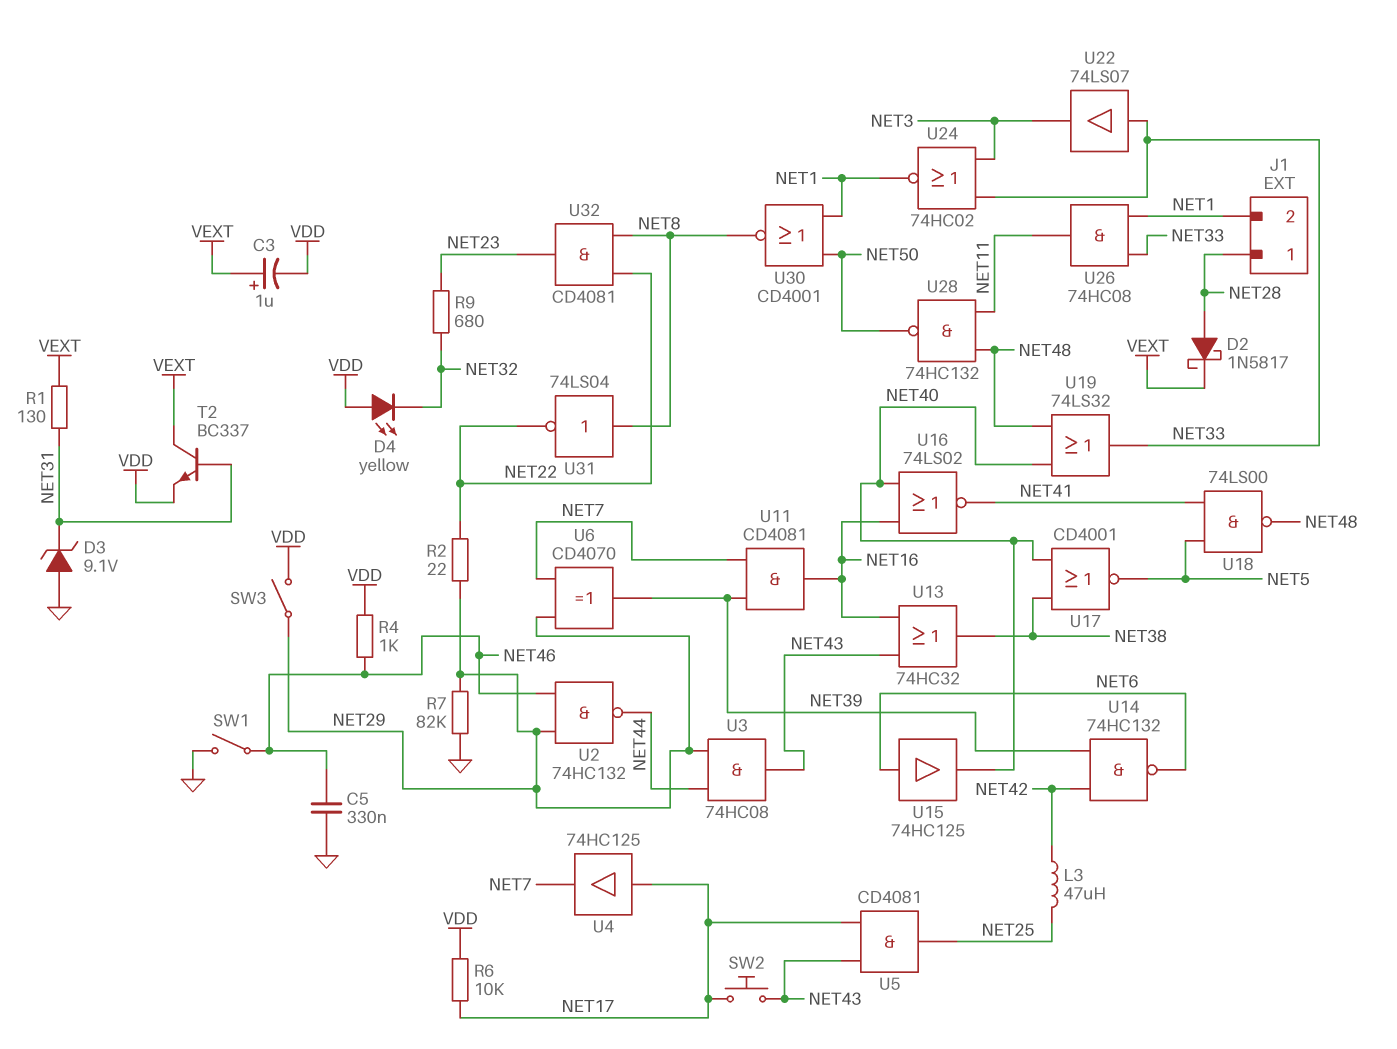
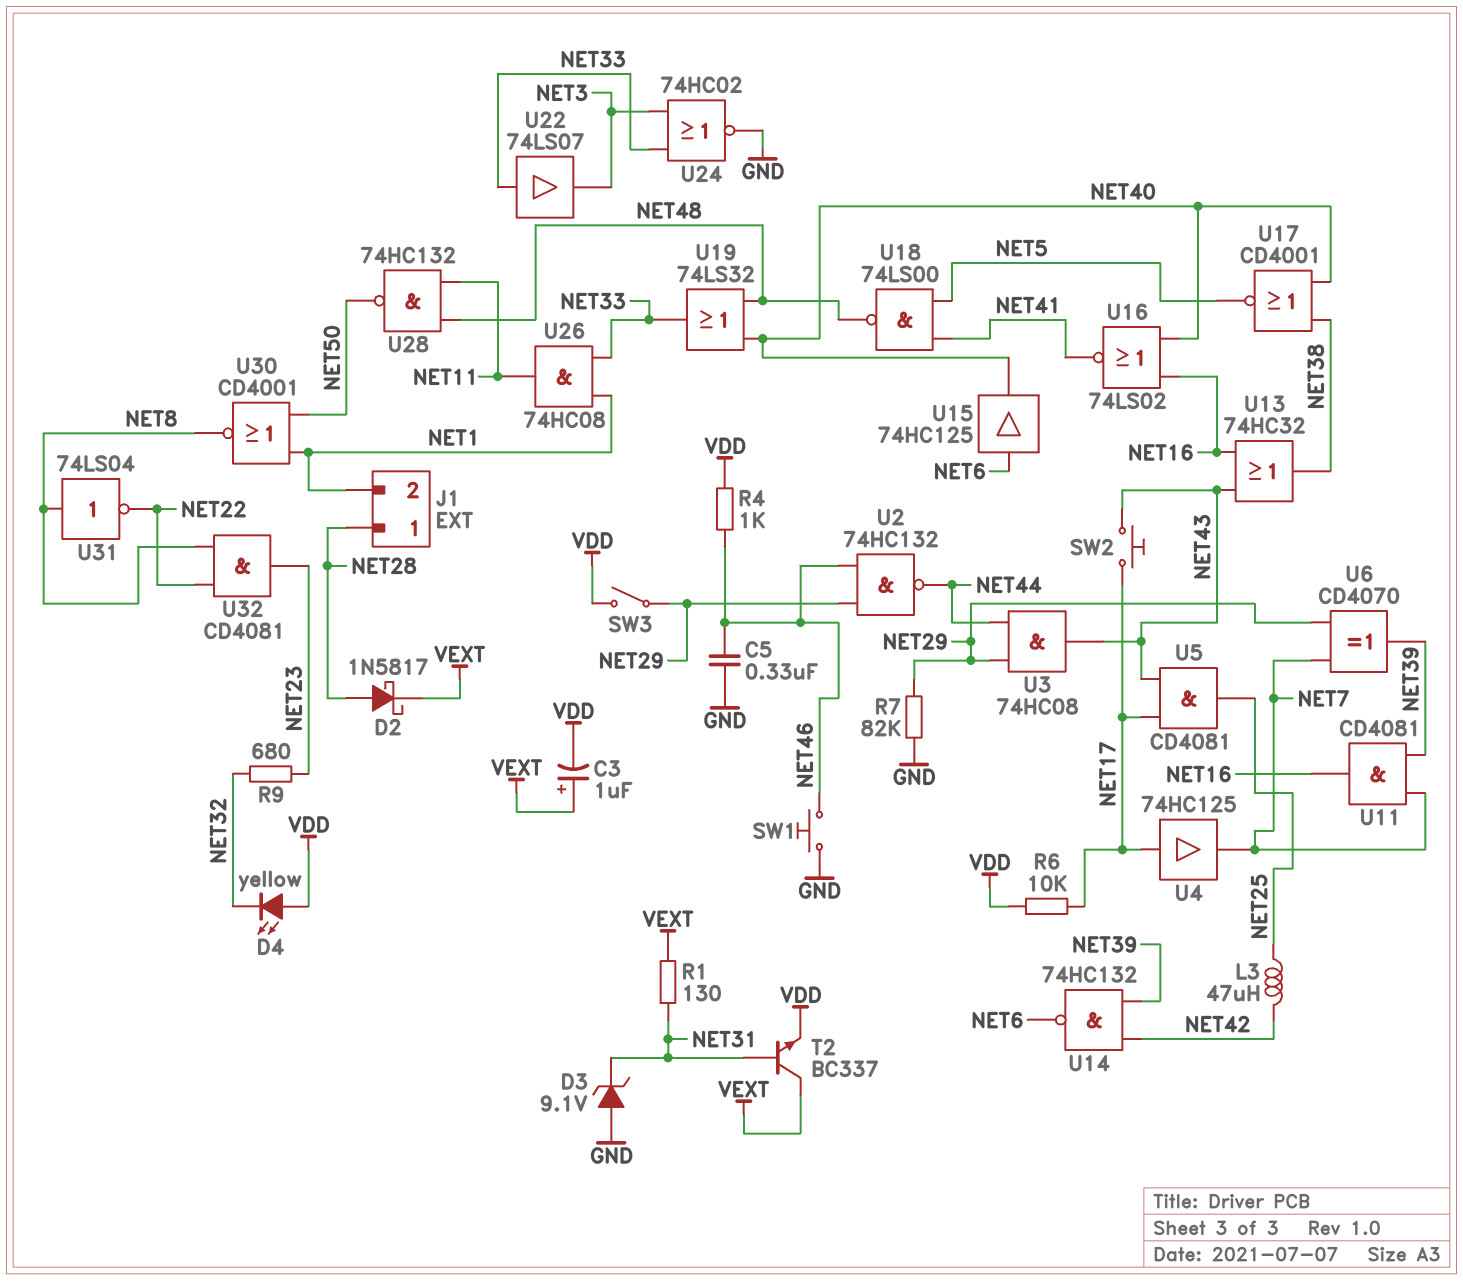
R2: 22 (NET22, NET29) -> none
SW1: switch (GND, NET46) -> button (GND, NET46)
U24: NOR 74HC02 (in NET3, in NET33, out NET1) -> NOR 74HC02 (in NET3, in NET33, out GND)

